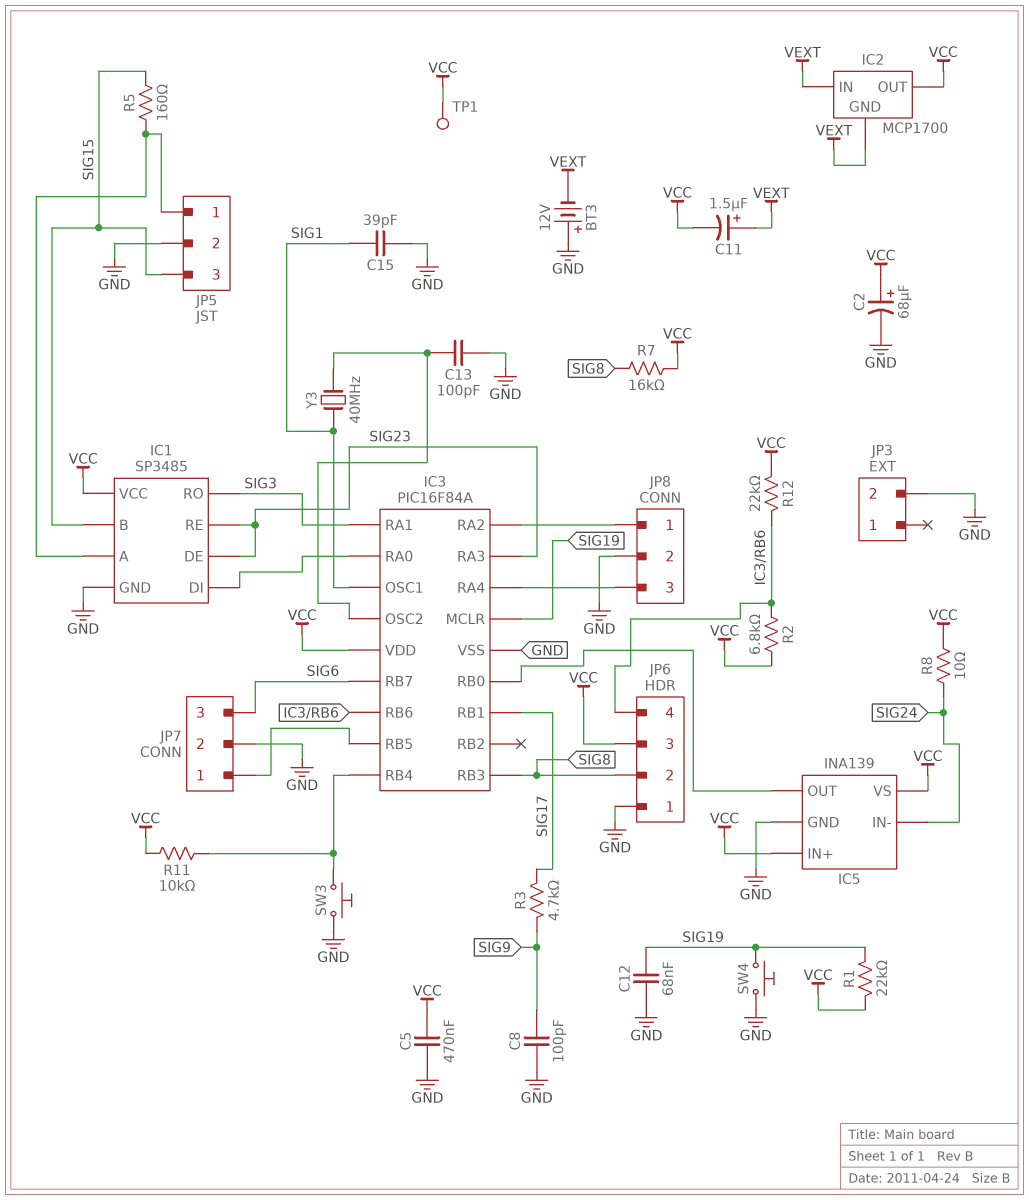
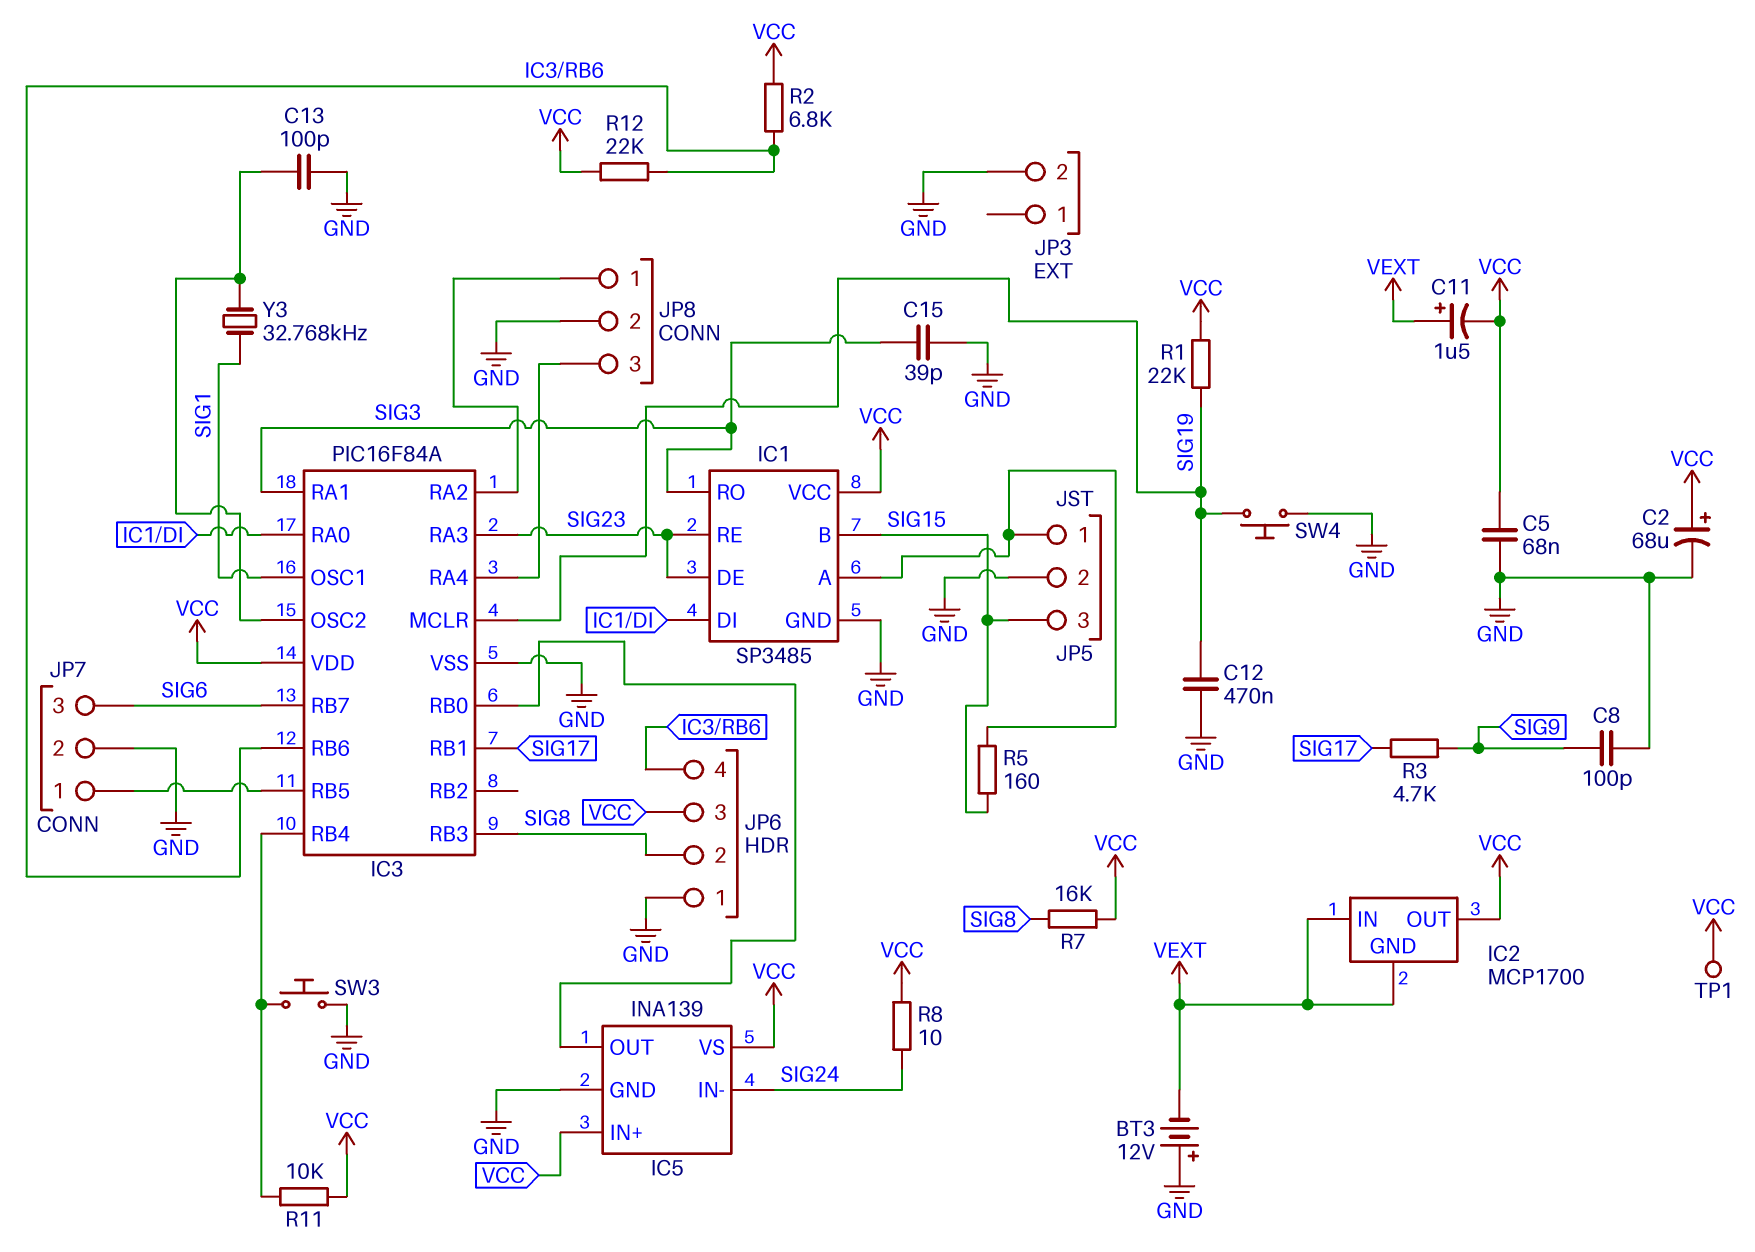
C5: 470nF (GND, VCC) -> 68nF (GND, VCC)
C12: 68nF (GND, SIG19) -> 470nF (GND, SIG19)
C15: 39pF (GND, SIG1) -> 39pF (GND, SIG3)
Y3: 40MHz (IC3/OSC2, SIG1) -> 32.768kHz (IC3/OSC2, SIG1)

